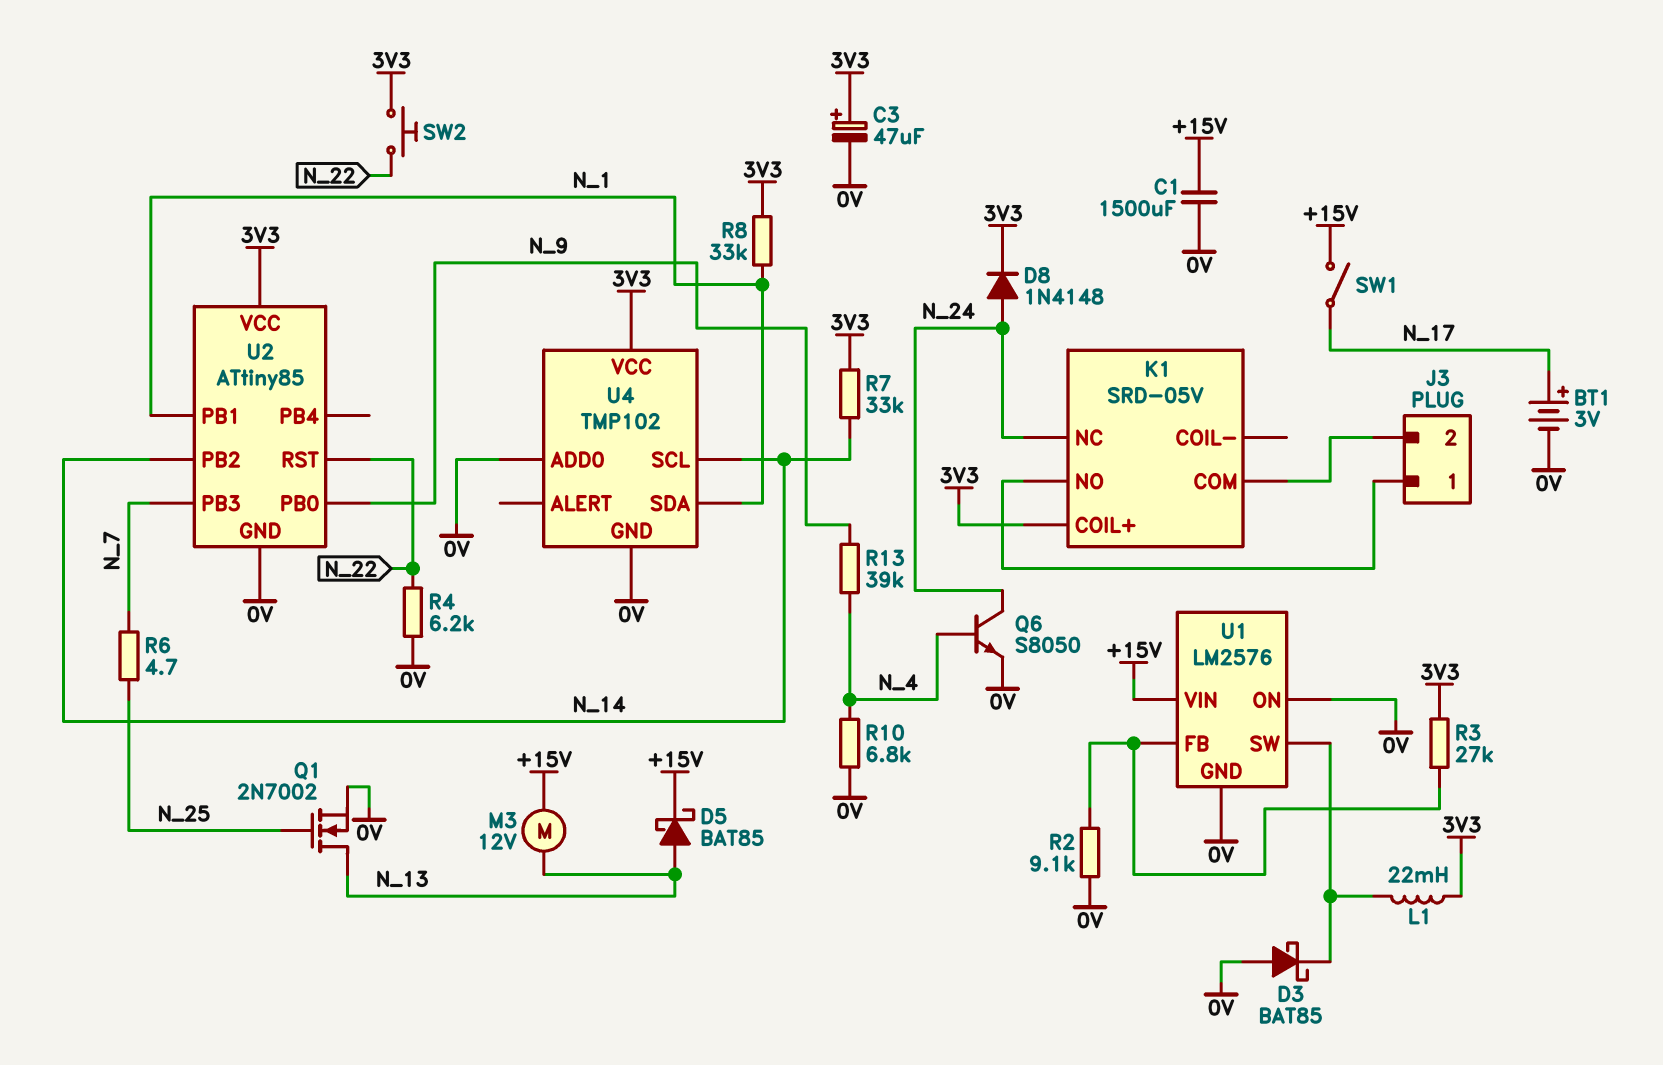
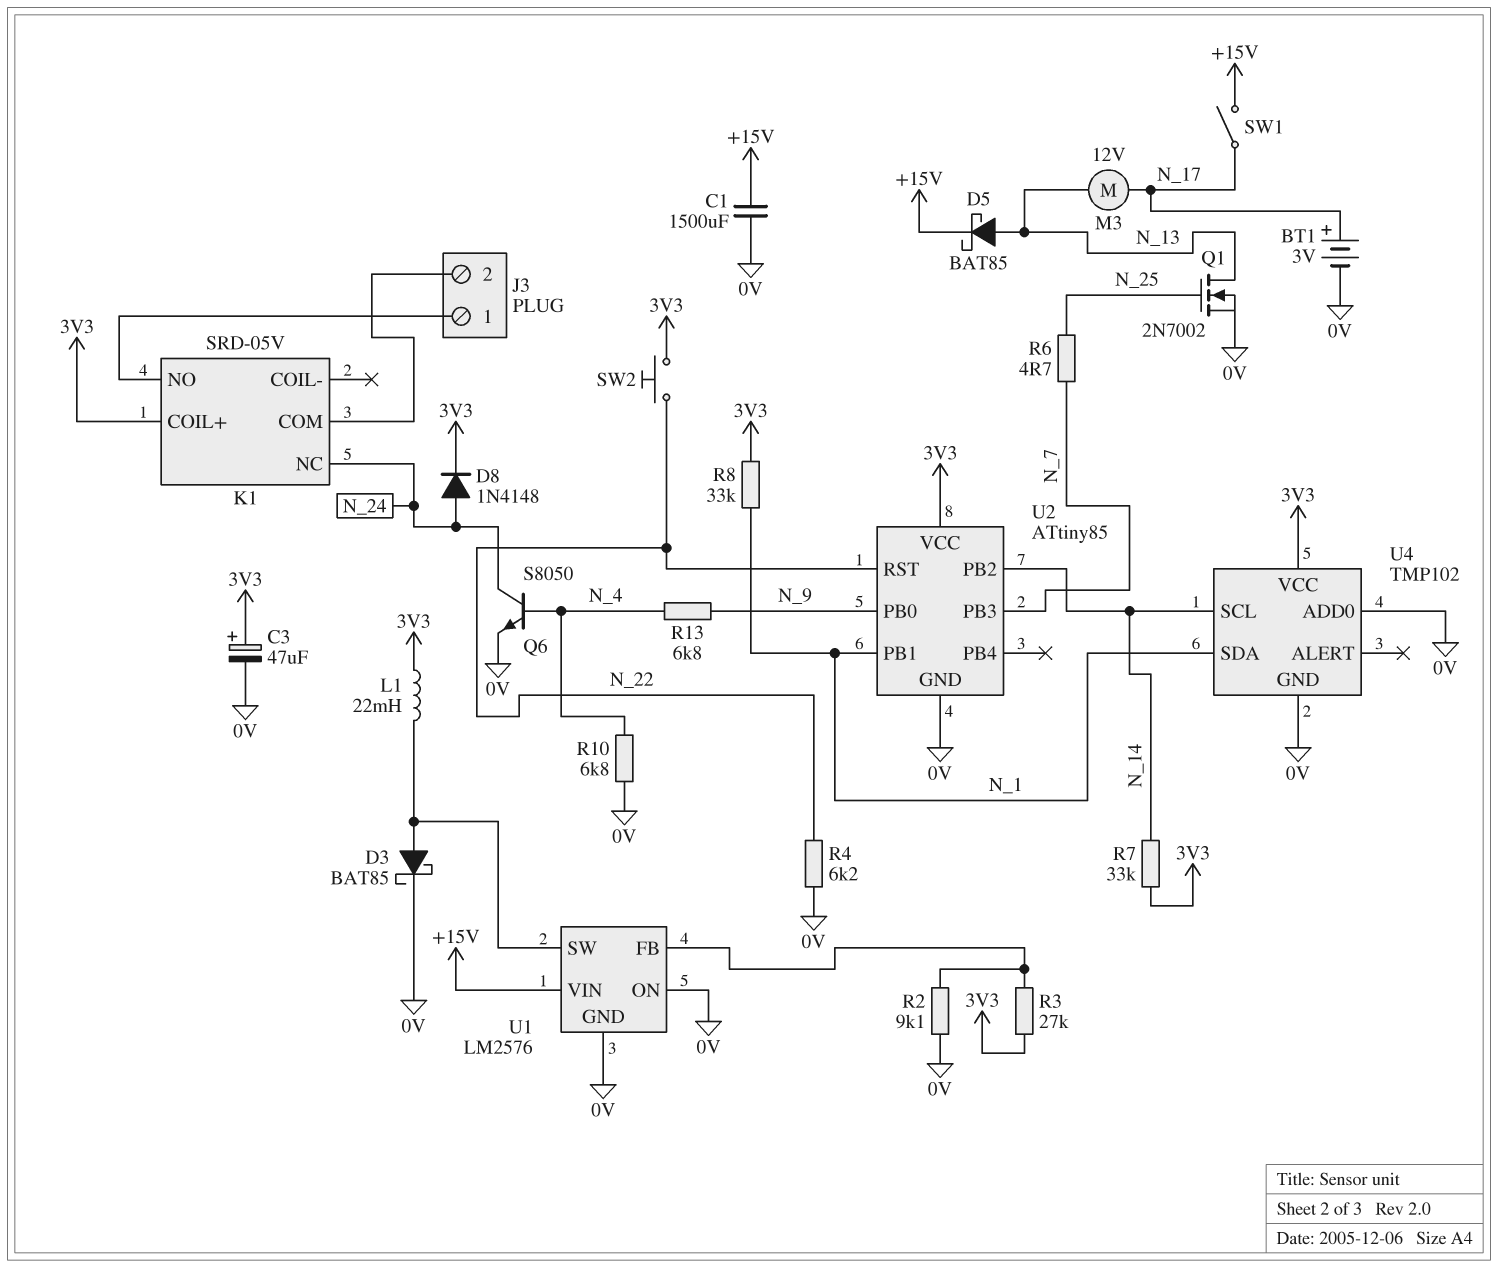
D3: schottky BAT85 (A 0V, K U1/SW) -> schottky BAT85 (A U1/SW, K 0V)
M3: motor 12V (+15V, N_13) -> motor 12V (N_13, N_17)
R13: 39k (N_4, N_9) -> 6.8k (N_4, N_9)

